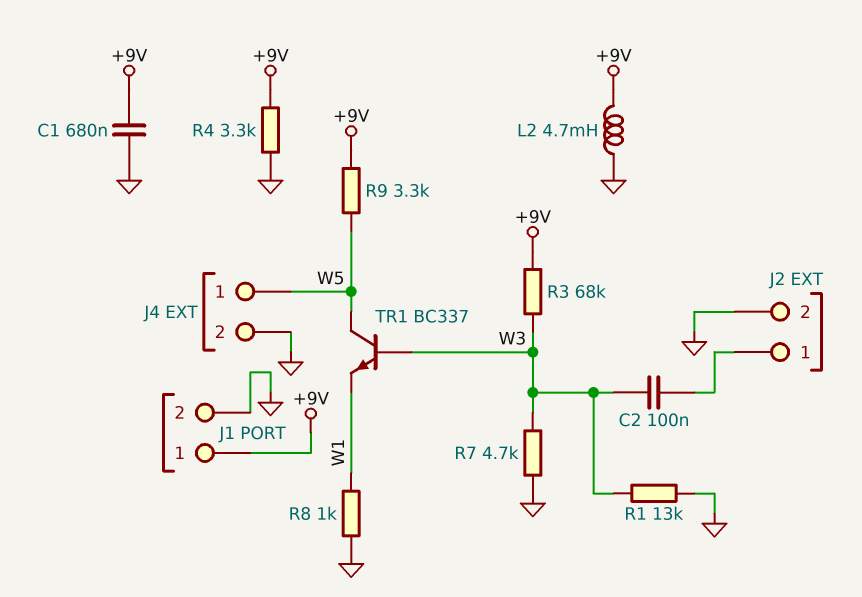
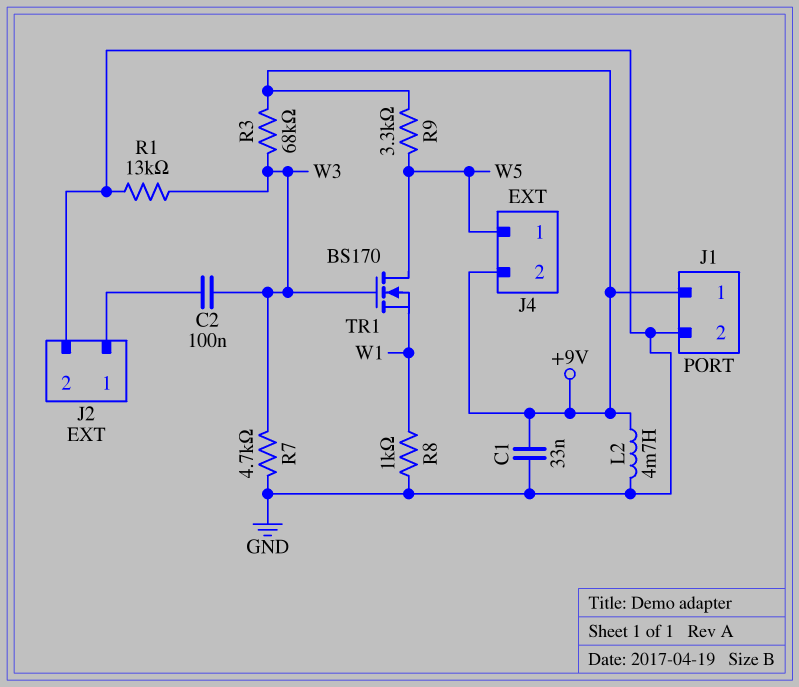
C1: 680nF (+9V, GND) -> 33nF (+9V, GND)
J4 pin 2: GND -> +9V
R4: 3.3k (+9V, GND) -> none
TR1: NPN BC337 (B W3, C W5, E W1) -> NMOS BS170 (G W3, D W5, S W1)

